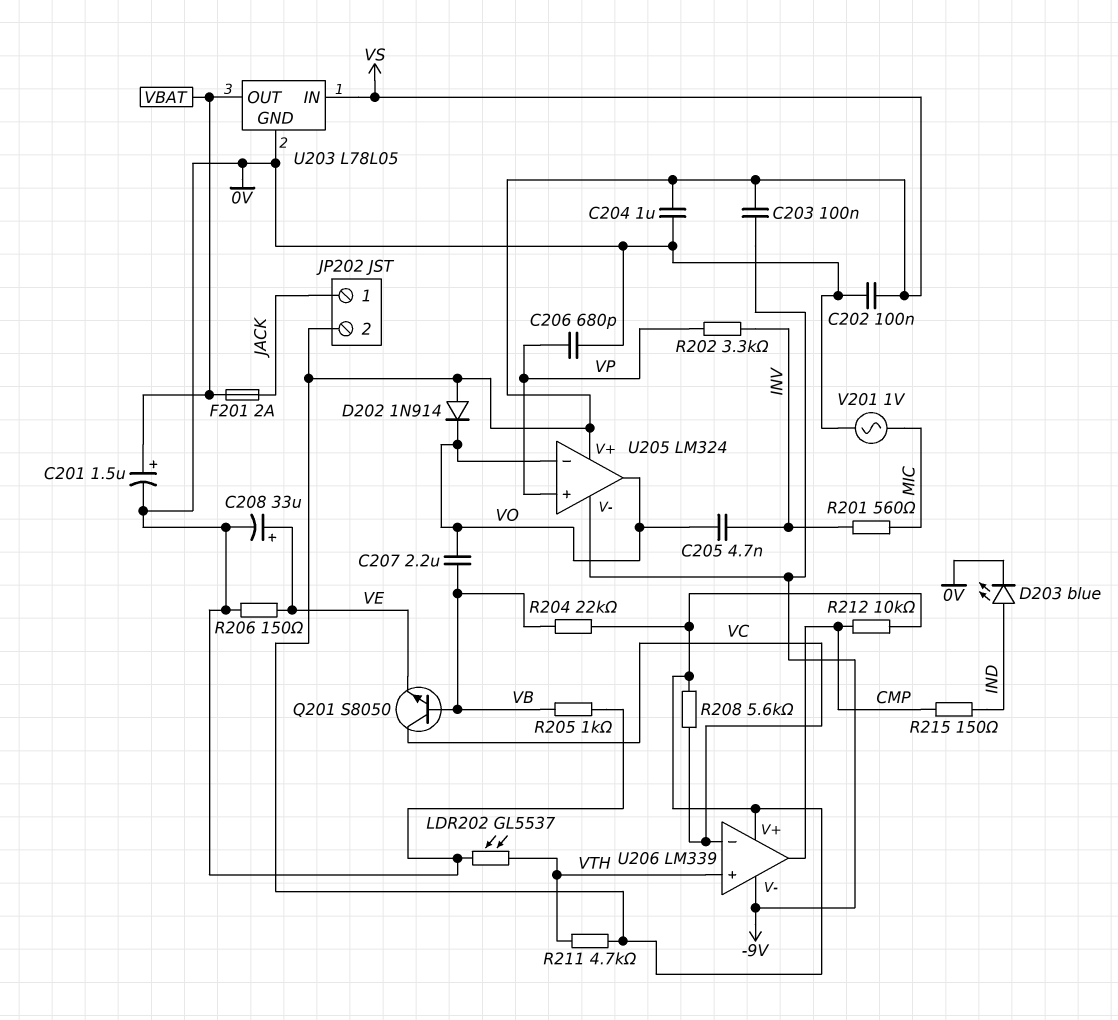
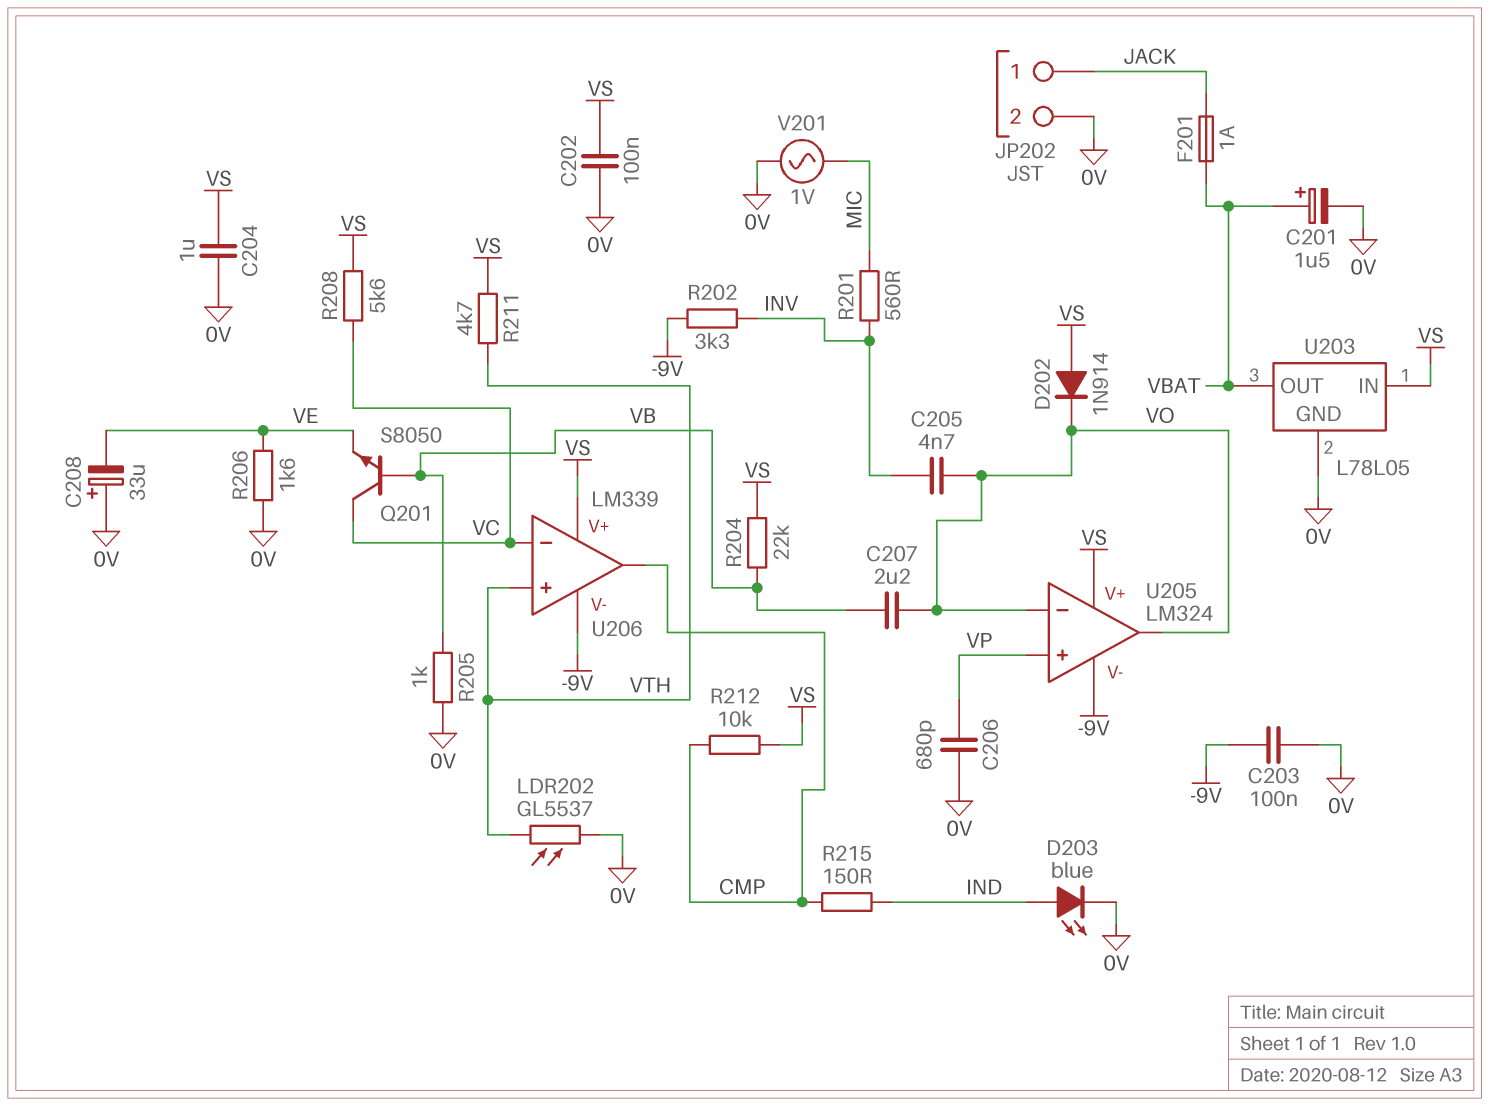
C203: 100nF (-9V, VS) -> 100nF (-9V, 0V)
C208: 33uF (plus VE, minus 0V) -> 33uF (plus 0V, minus VE)
F201: 2A (JACK, VBAT) -> 1A (JACK, VBAT)
JP202 pin 2: VS -> 0V
R202: 3.3k (INV, VP) -> 3.3k (-9V, INV)
R206: 150 (0V, VE) -> 1.6k (0V, VE)

